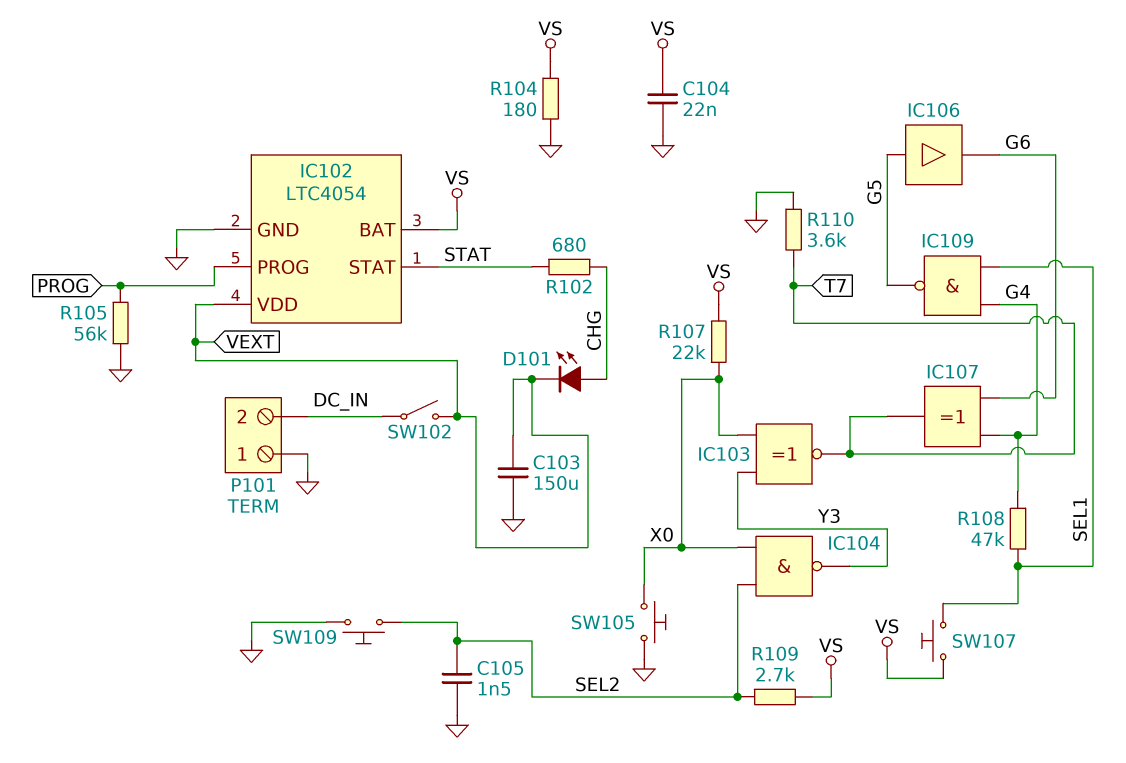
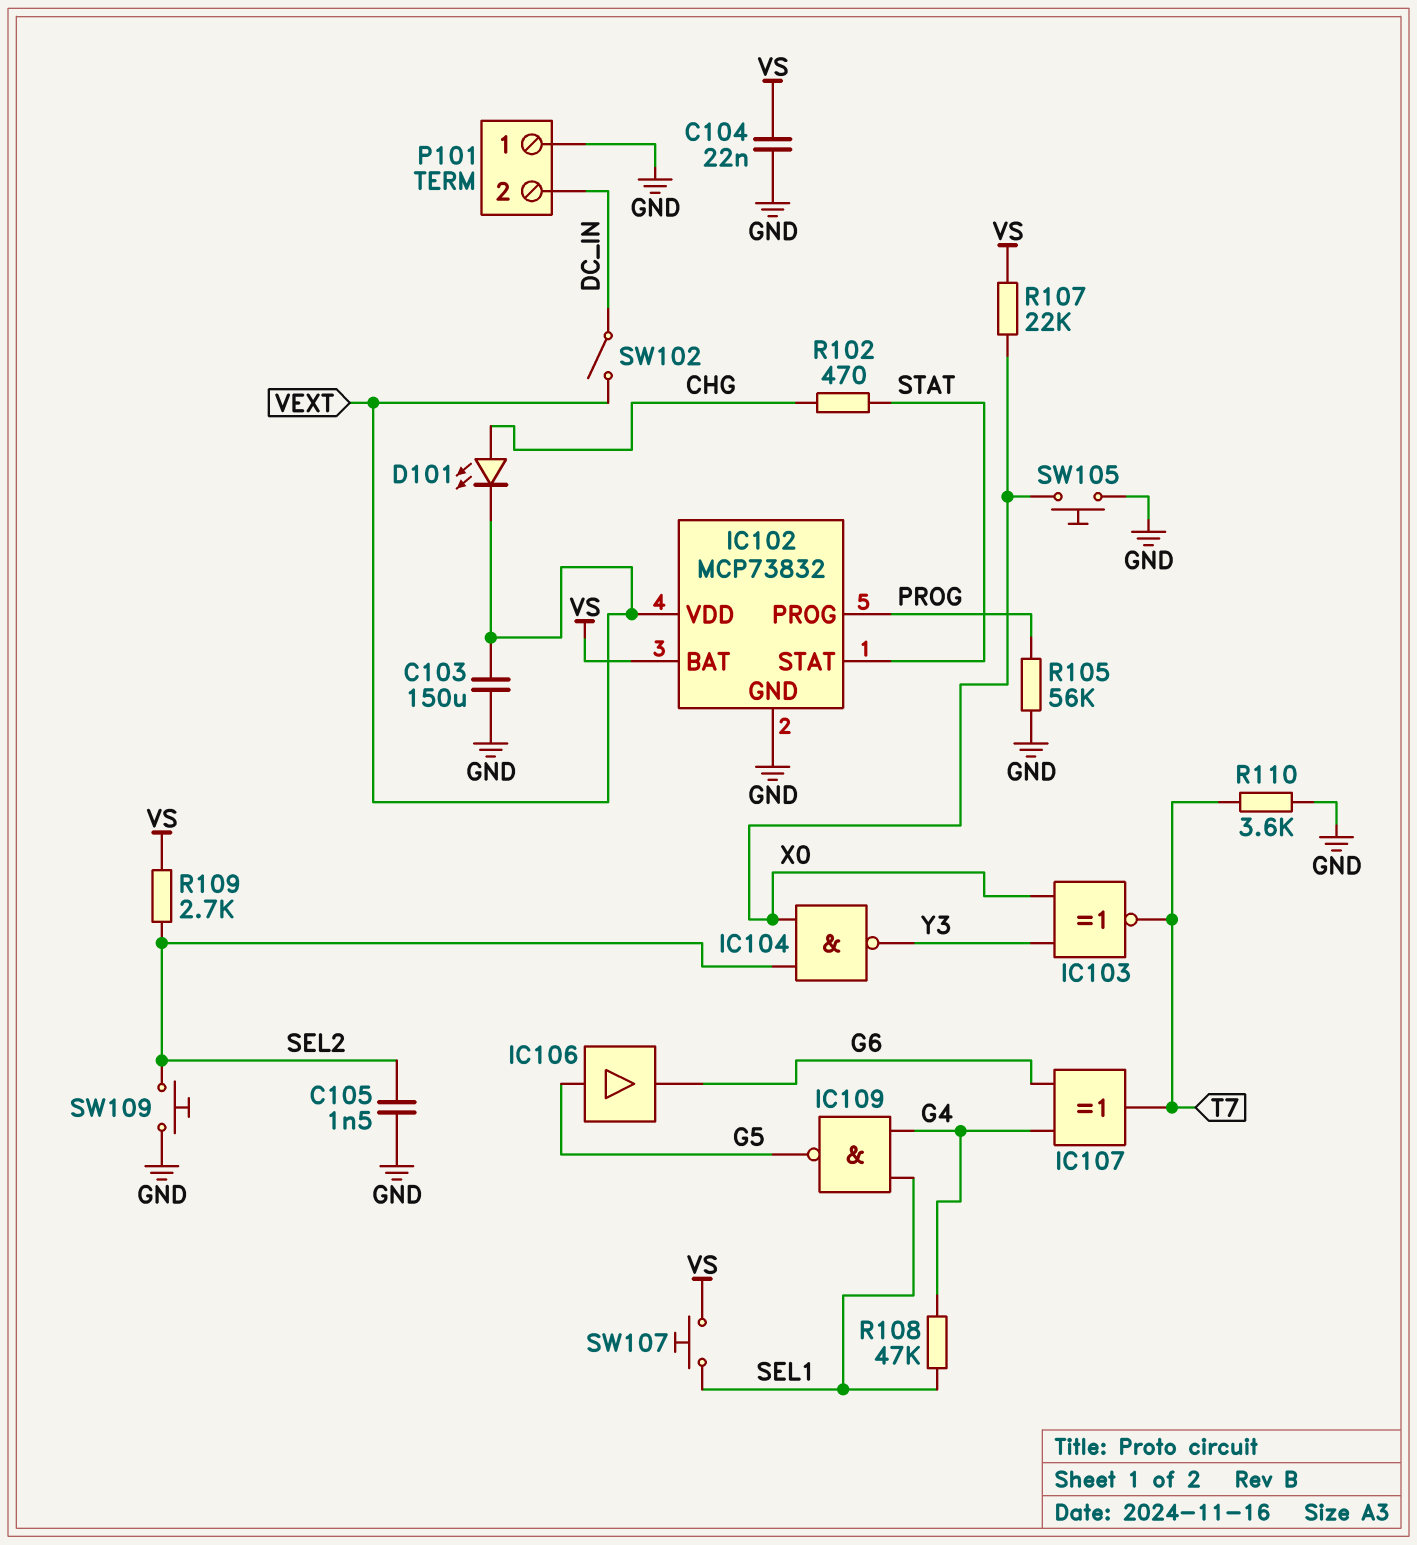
IC102: LTC4054 -> MCP73832
R102: 680 (CHG, STAT) -> 470 (CHG, STAT)
R104: 180 (GND, VS) -> none

